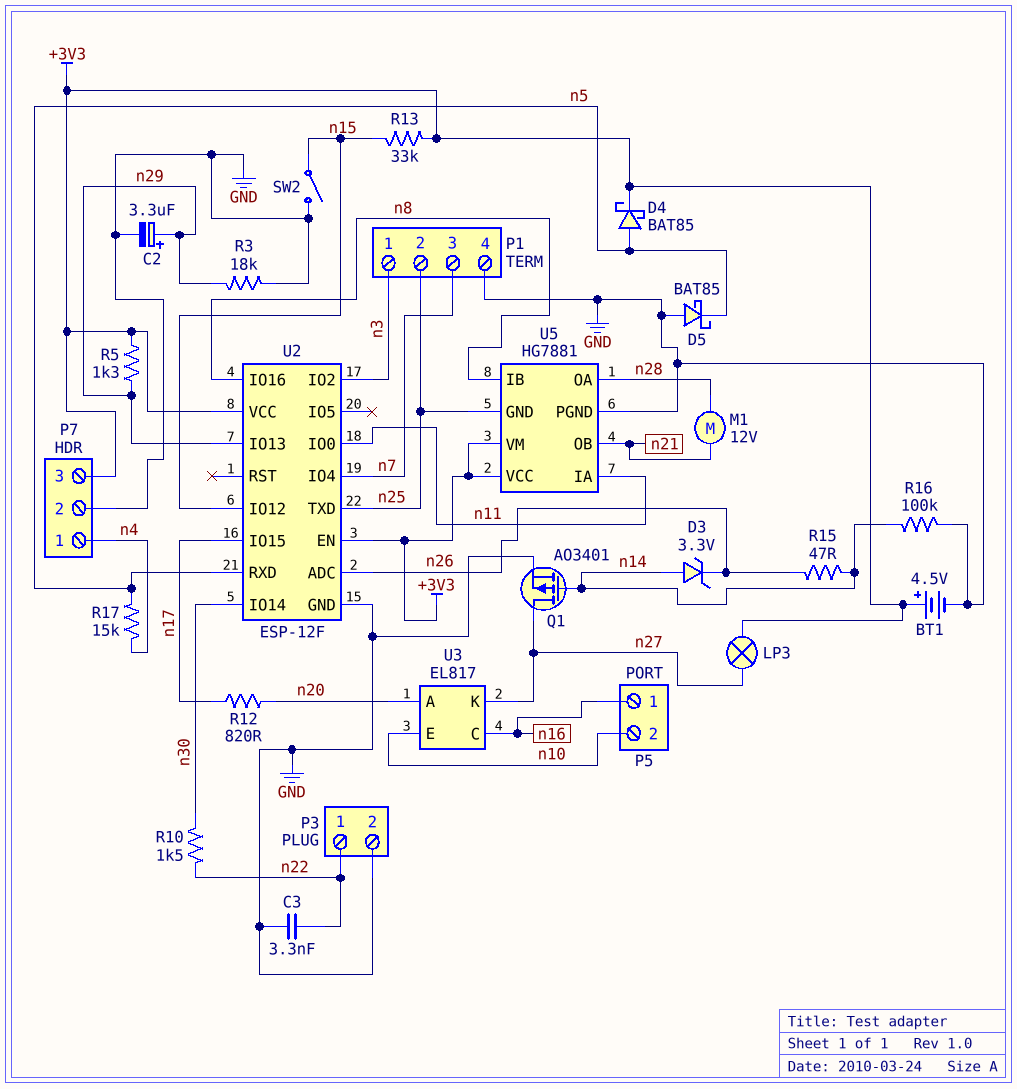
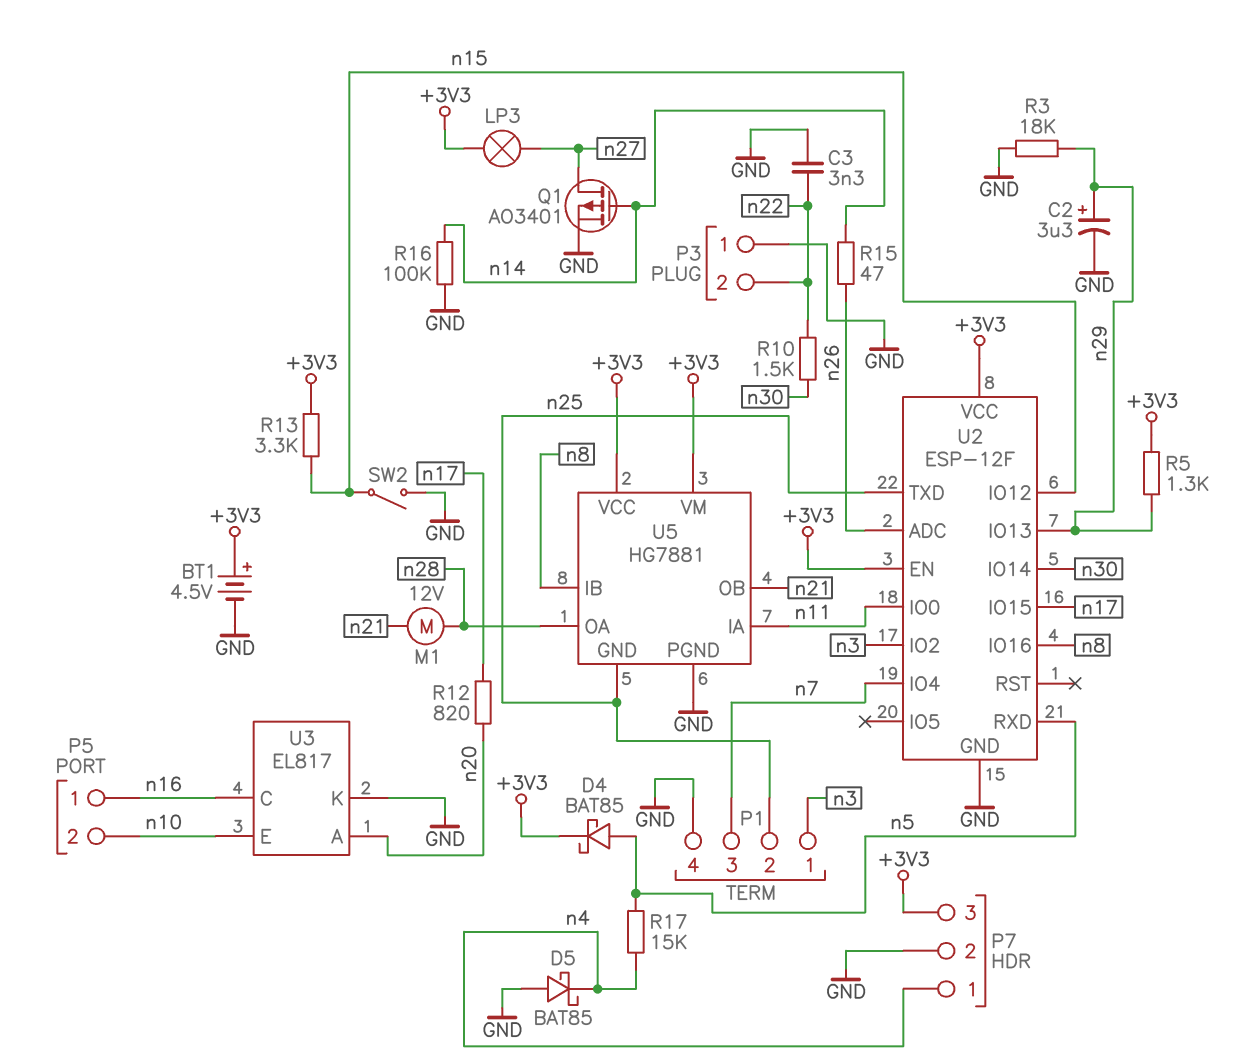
D3: zener 3.3V (A n14, K n26) -> none
D5: schottky BAT85 (A GND, K n5) -> schottky BAT85 (A GND, K n4)
P3 pin 1: n22 -> GND
P3 pin 2: GND -> n22
R13: 33k (+3V3, n15) -> 3.3k (+3V3, n15)
U3 pin K: n27 -> GND

